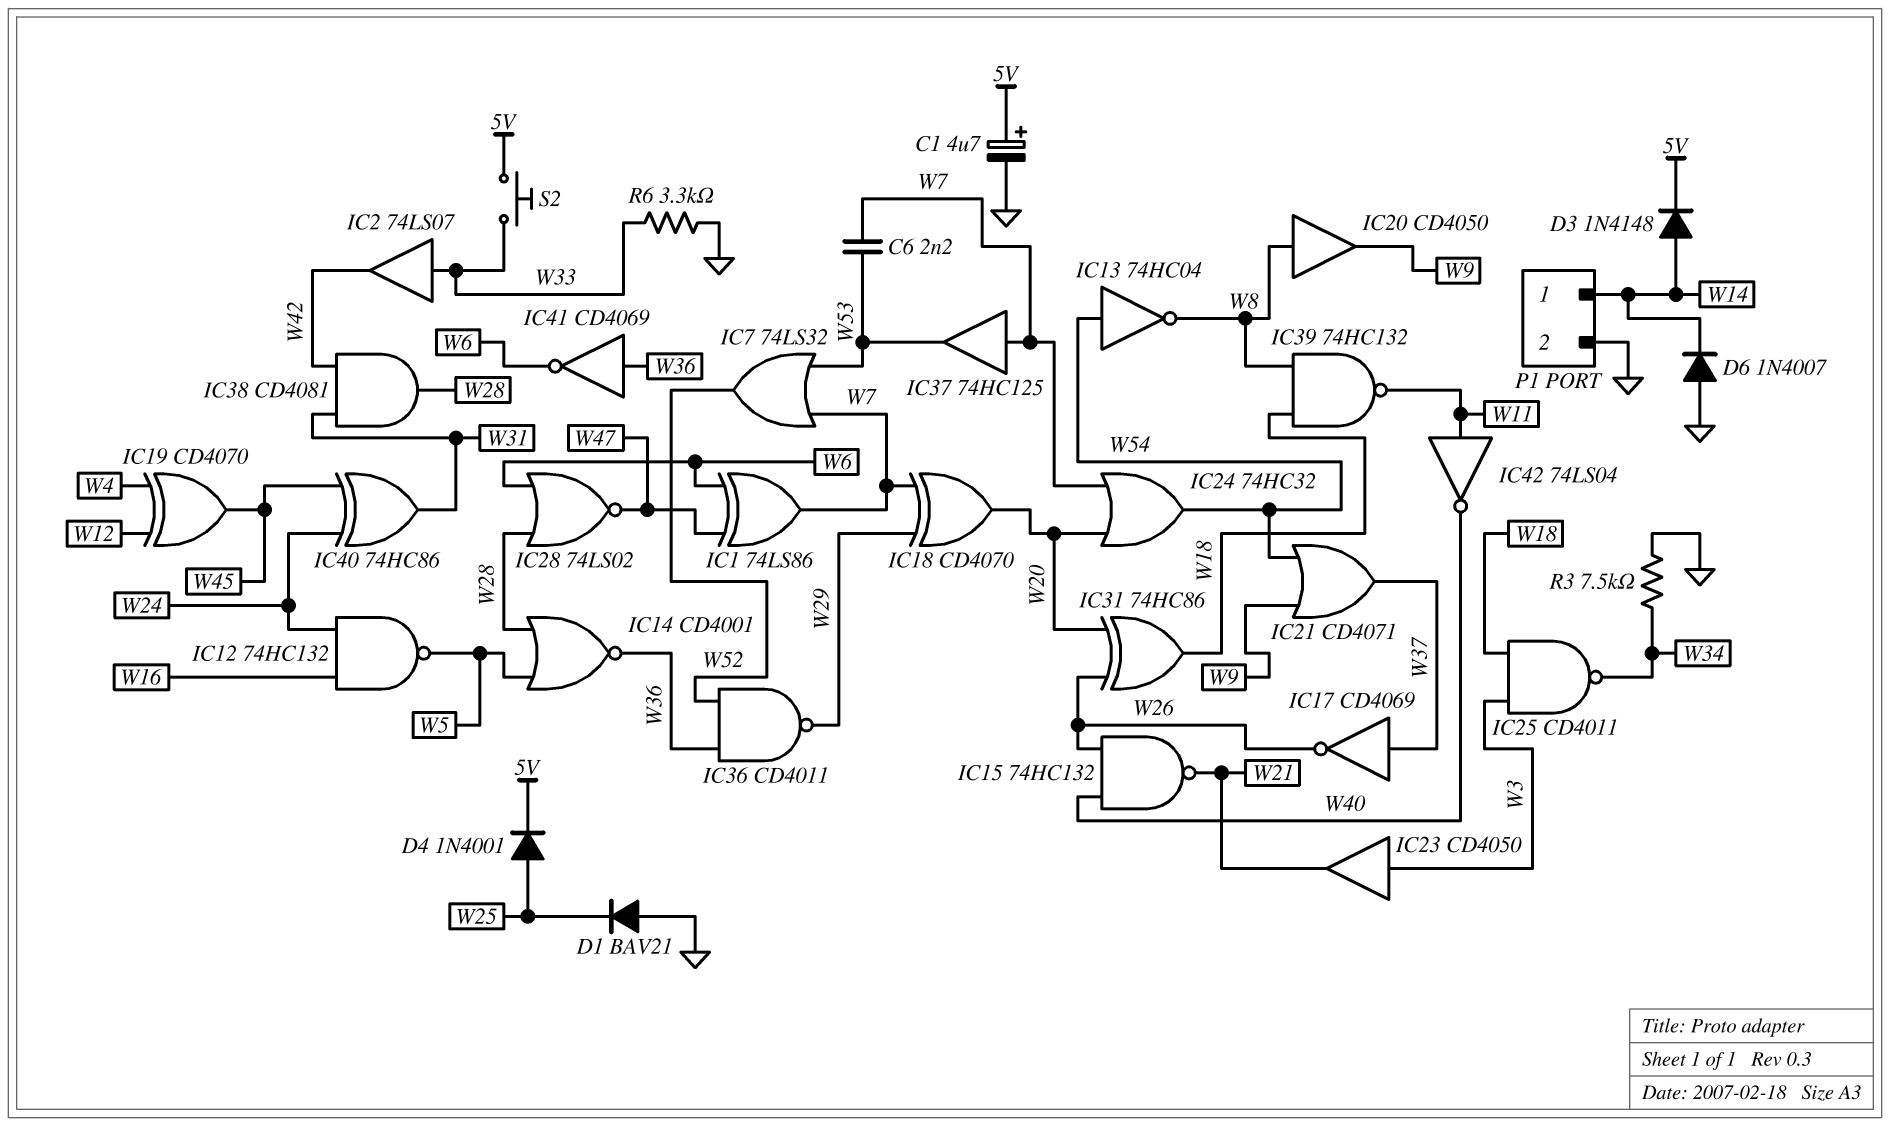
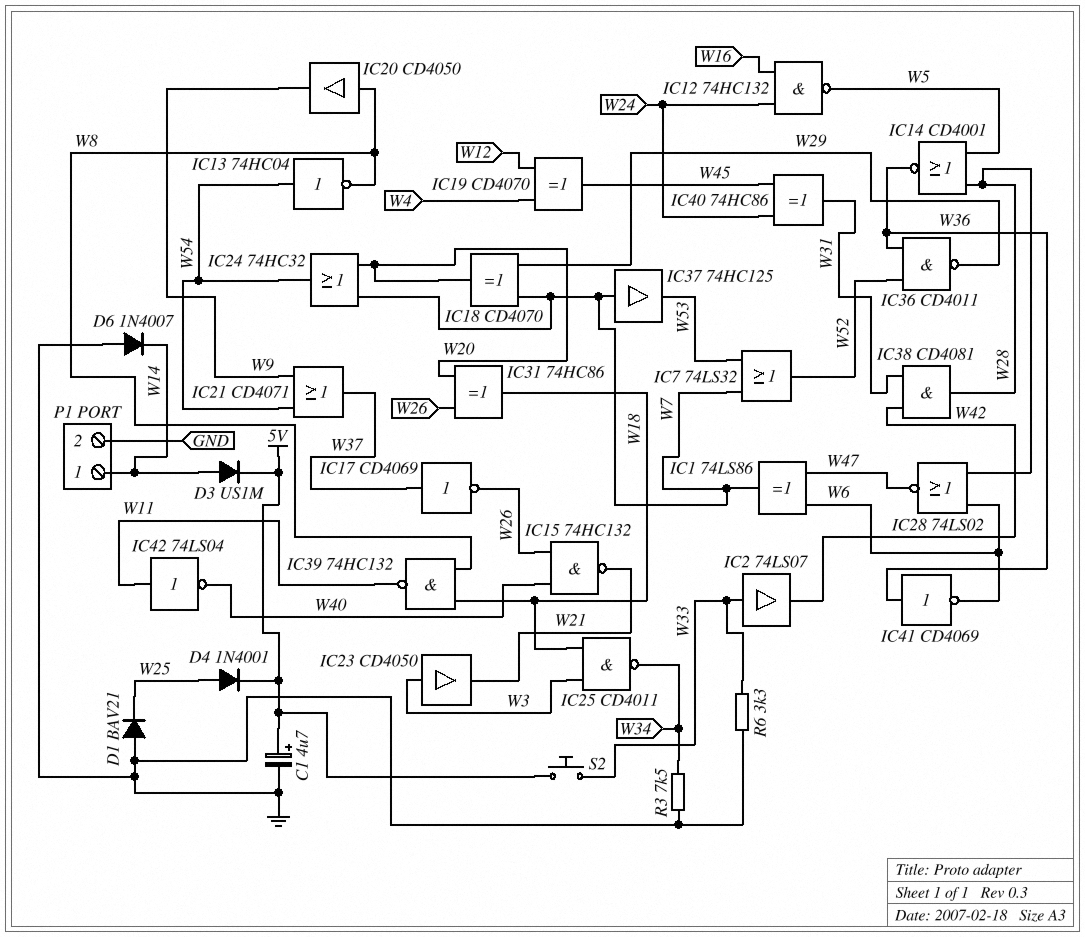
C6: 2.2nF (W7, W53) -> none
D3: diode 1N4148 (A W14, K 5V) -> diode US1M (A W14, K 5V)

